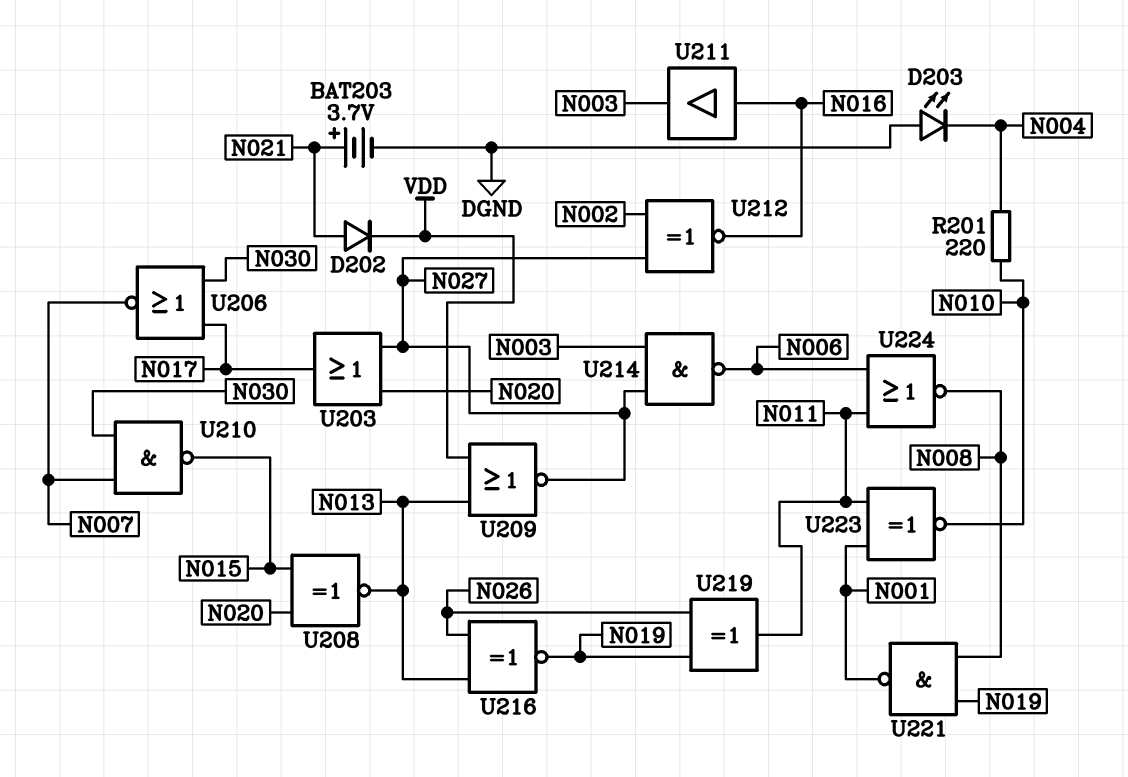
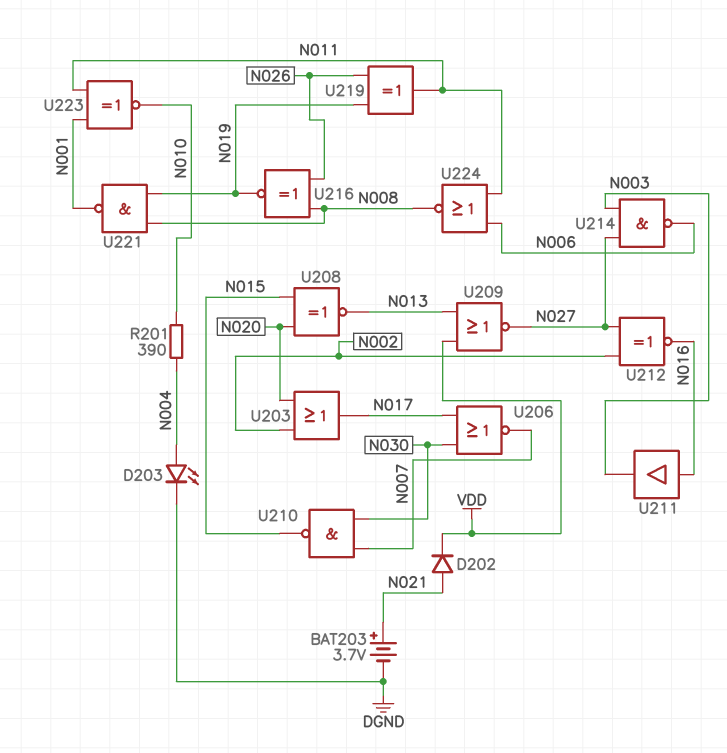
D203: LED (A DGND, K N004) -> LED (A N004, K DGND)
R201: 220 (N004, N010) -> 390 (N004, N010)
U203: OR (in N020, in N027, out N017) -> OR (in N002, in N020, out N017)
U216: XNOR (in N013, in N026, out N019) -> XNOR (in N008, in N026, out N019)

